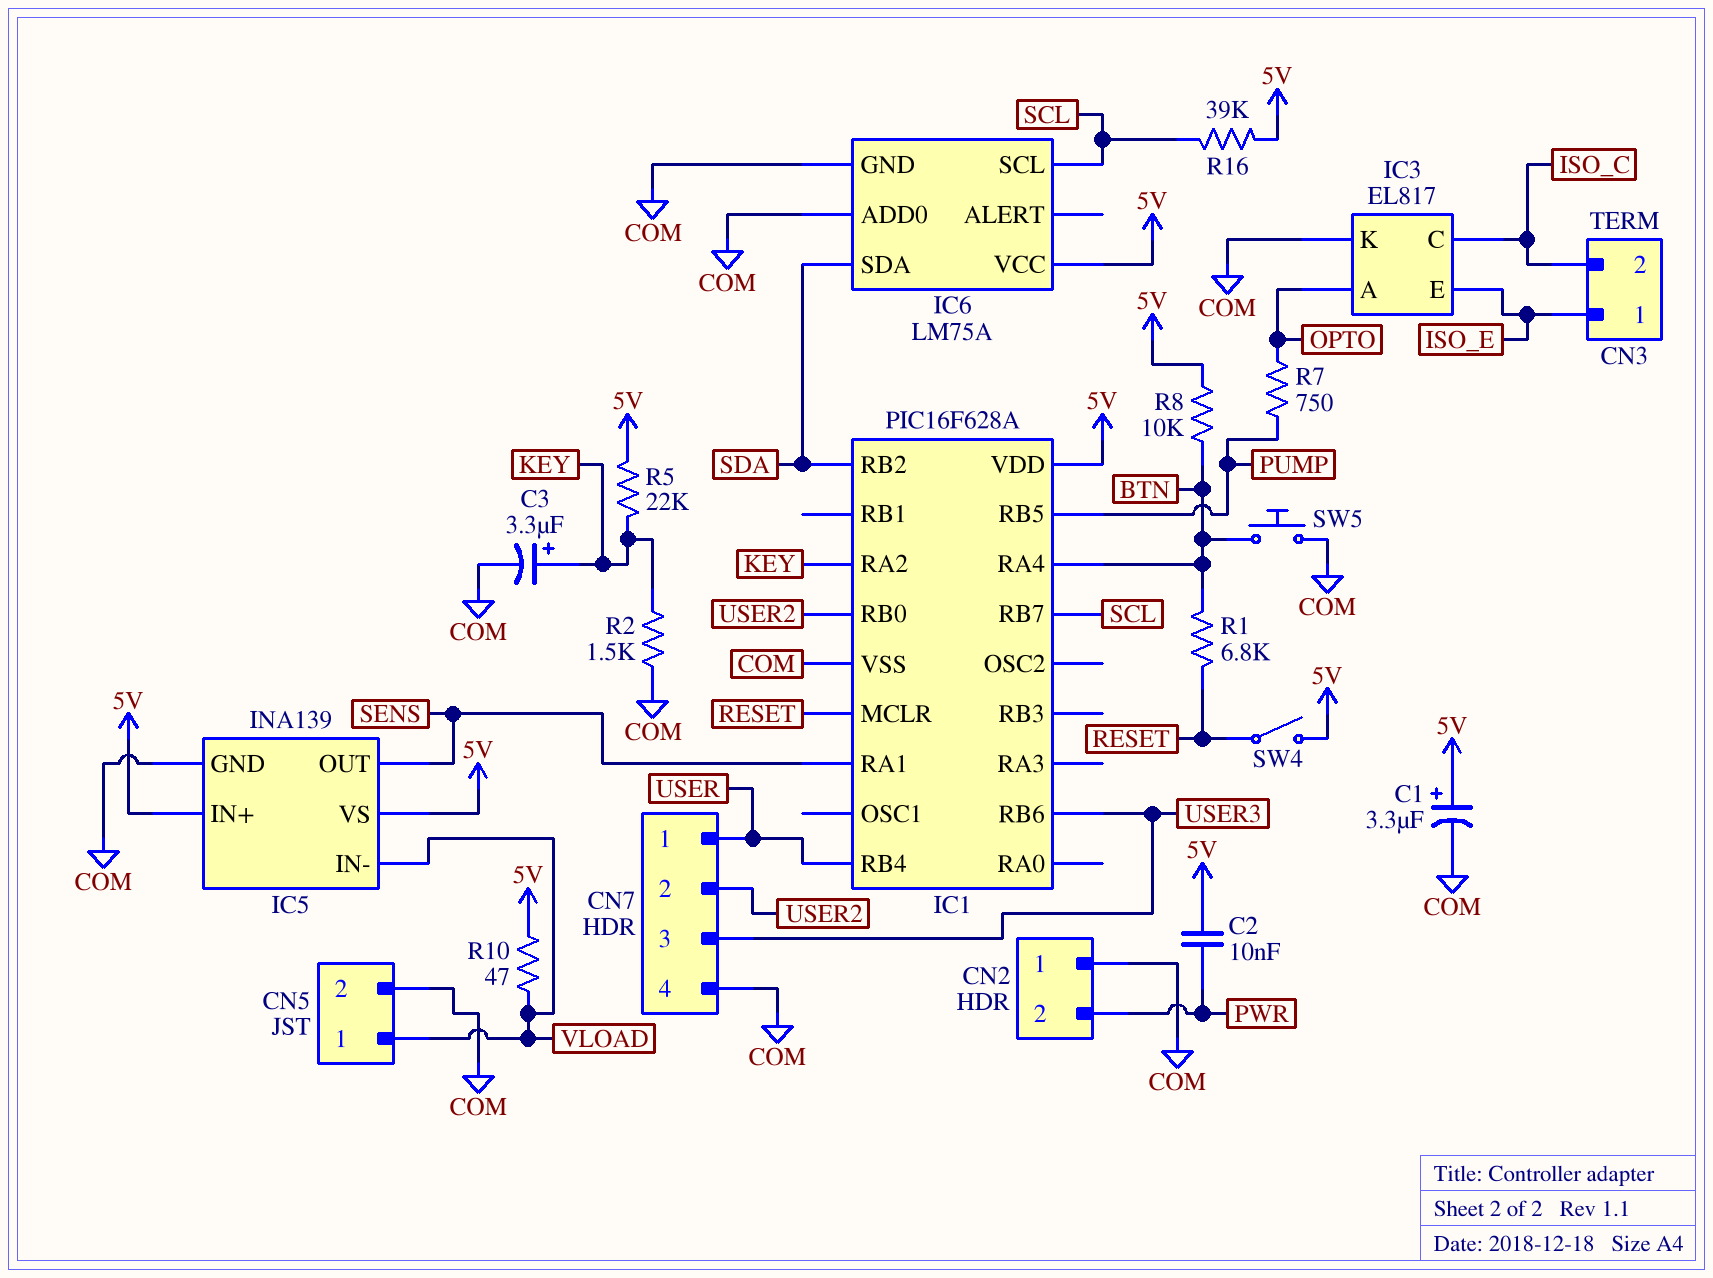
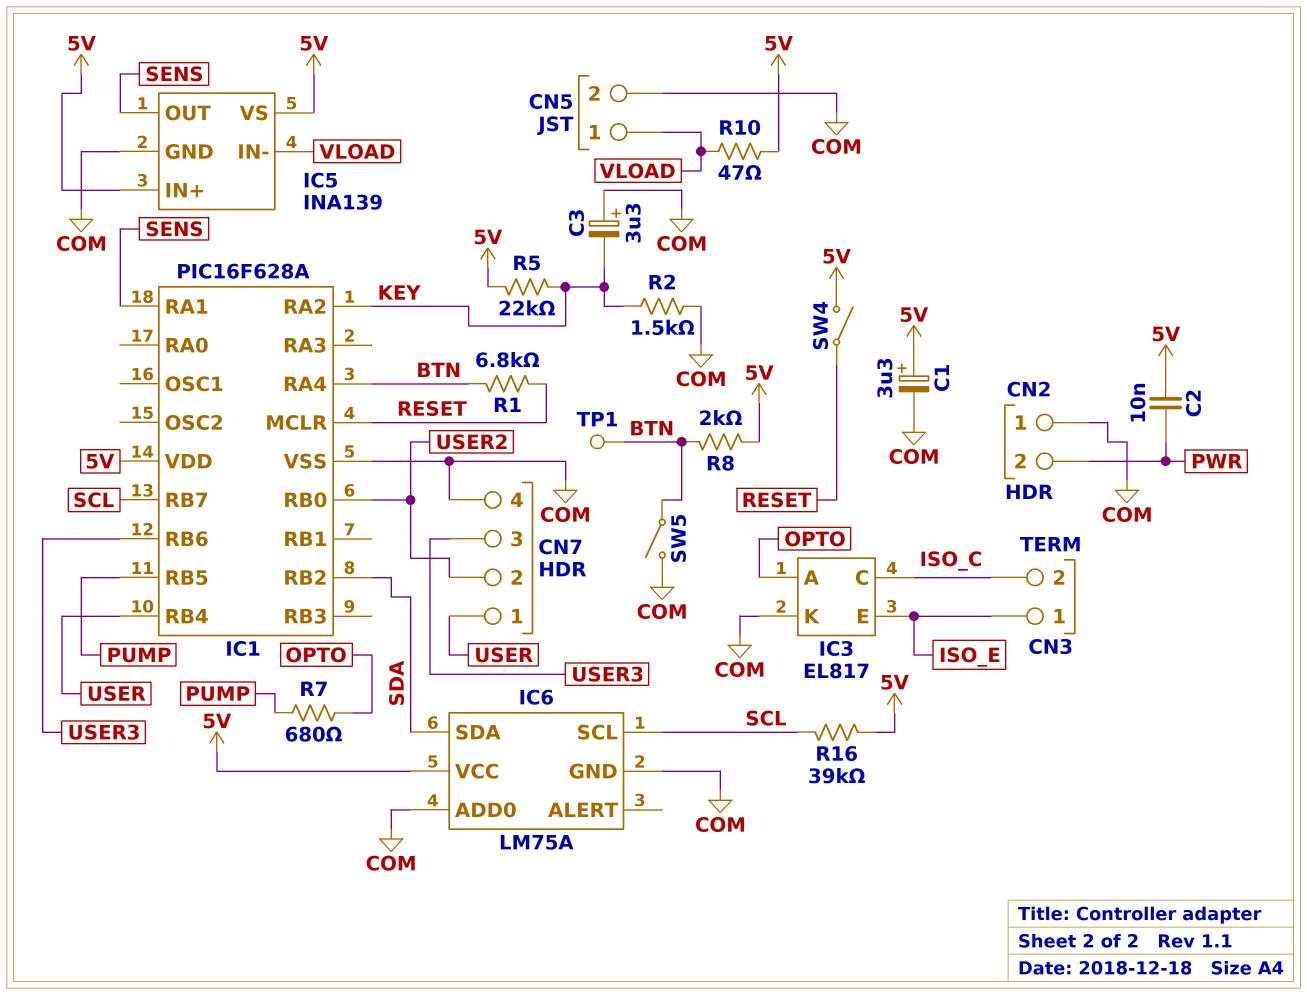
C3: 3.3uF (plus KEY, minus COM) -> 3.3uF (plus COM, minus KEY)
R7: 750 (OPTO, PUMP) -> 680 (OPTO, PUMP)
R8: 10k (5V, BTN) -> 2k (5V, BTN)
SW5: button (BTN, COM) -> switch (BTN, COM)
TP1: none -> test point (BTN)

